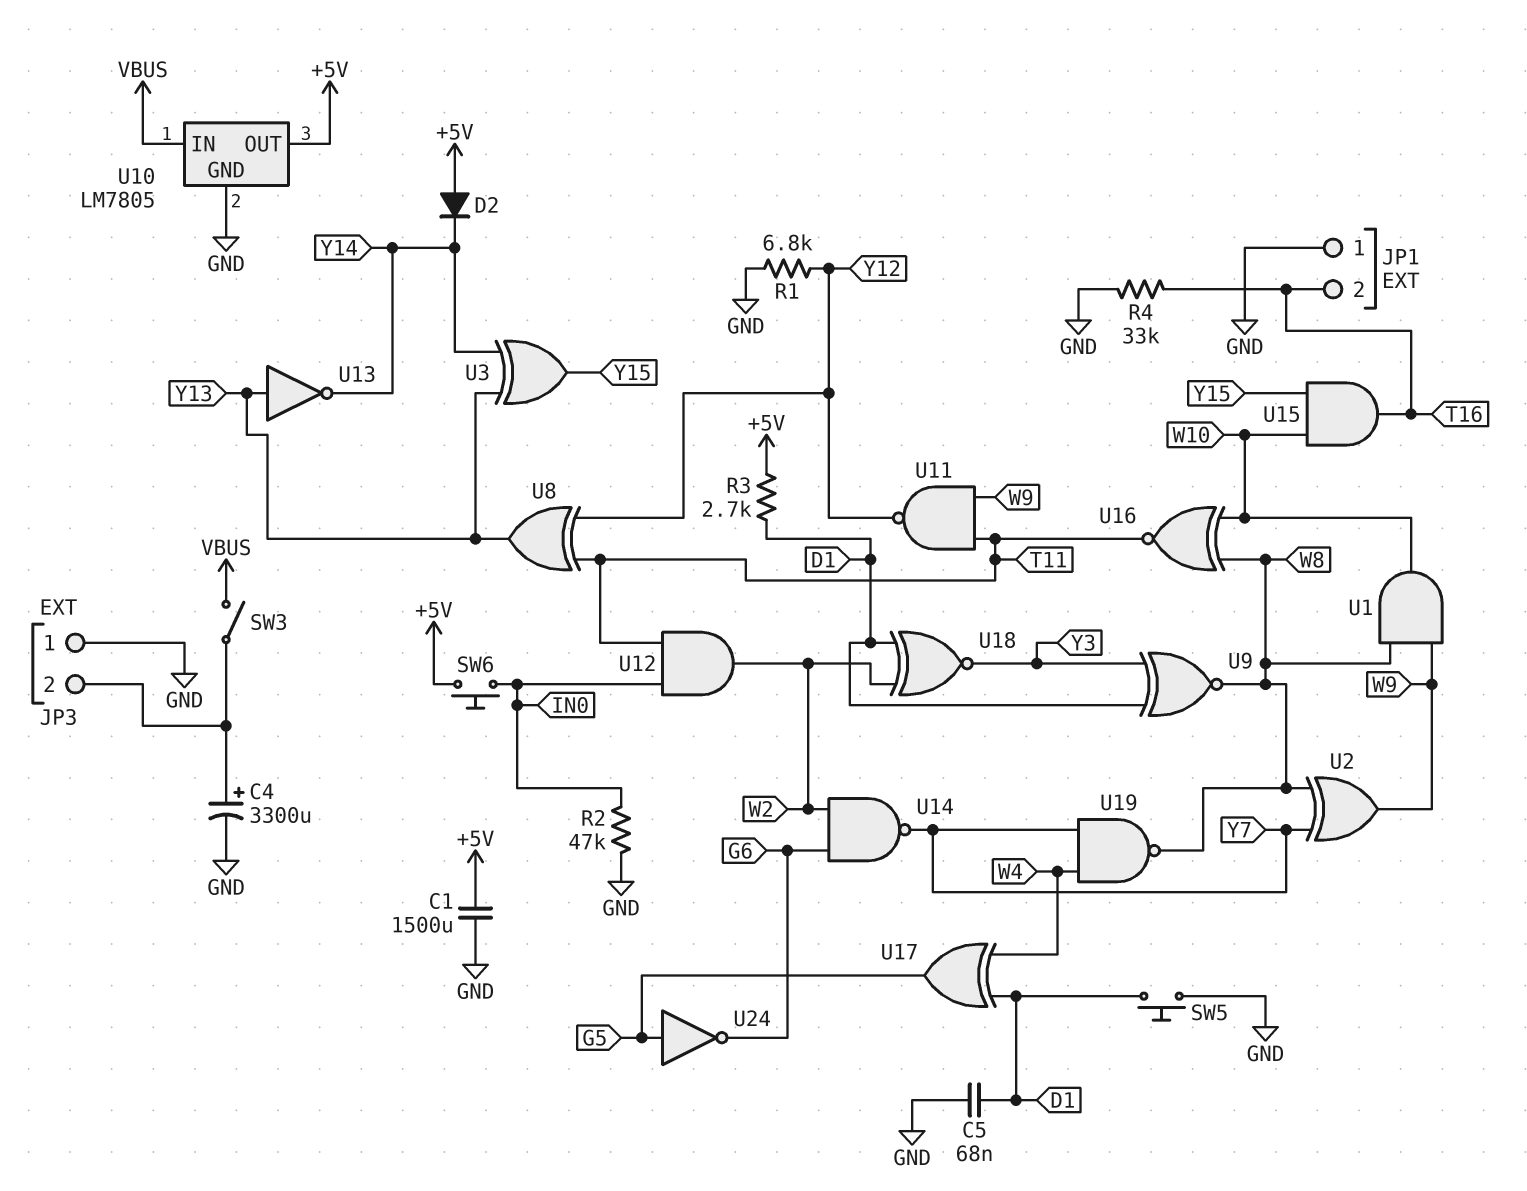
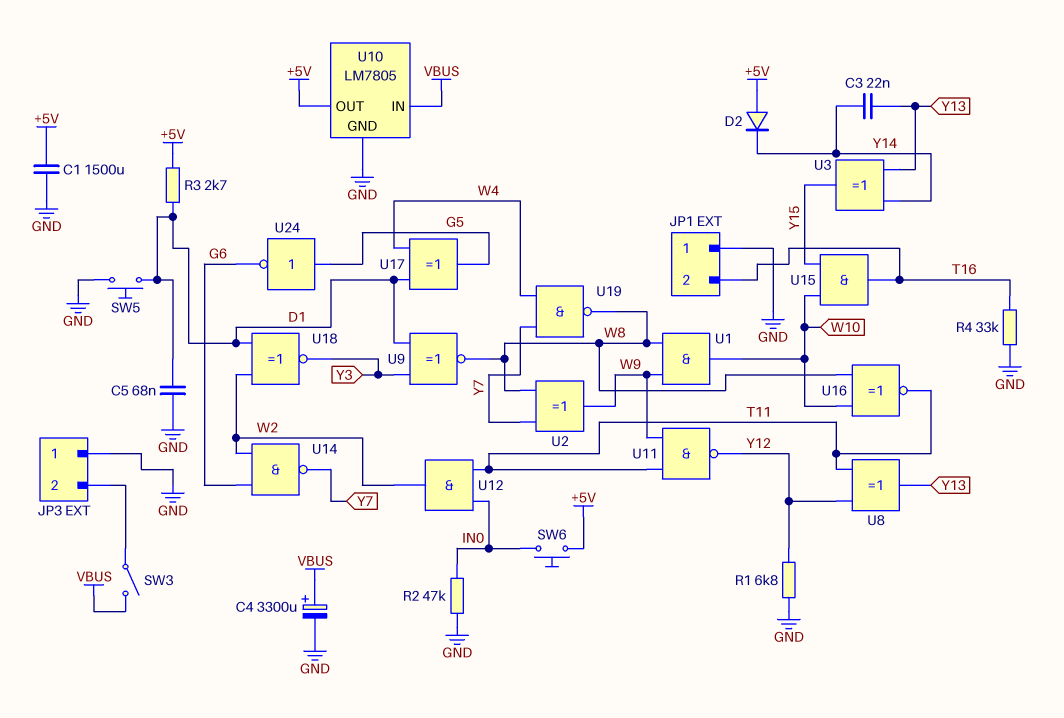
C3: none -> 22nF (Y13, Y14)
C4: 3300uF (plus JP3/2, minus GND) -> 3300uF (plus VBUS, minus GND)
U13: NOT (in Y13, out Y14) -> none

